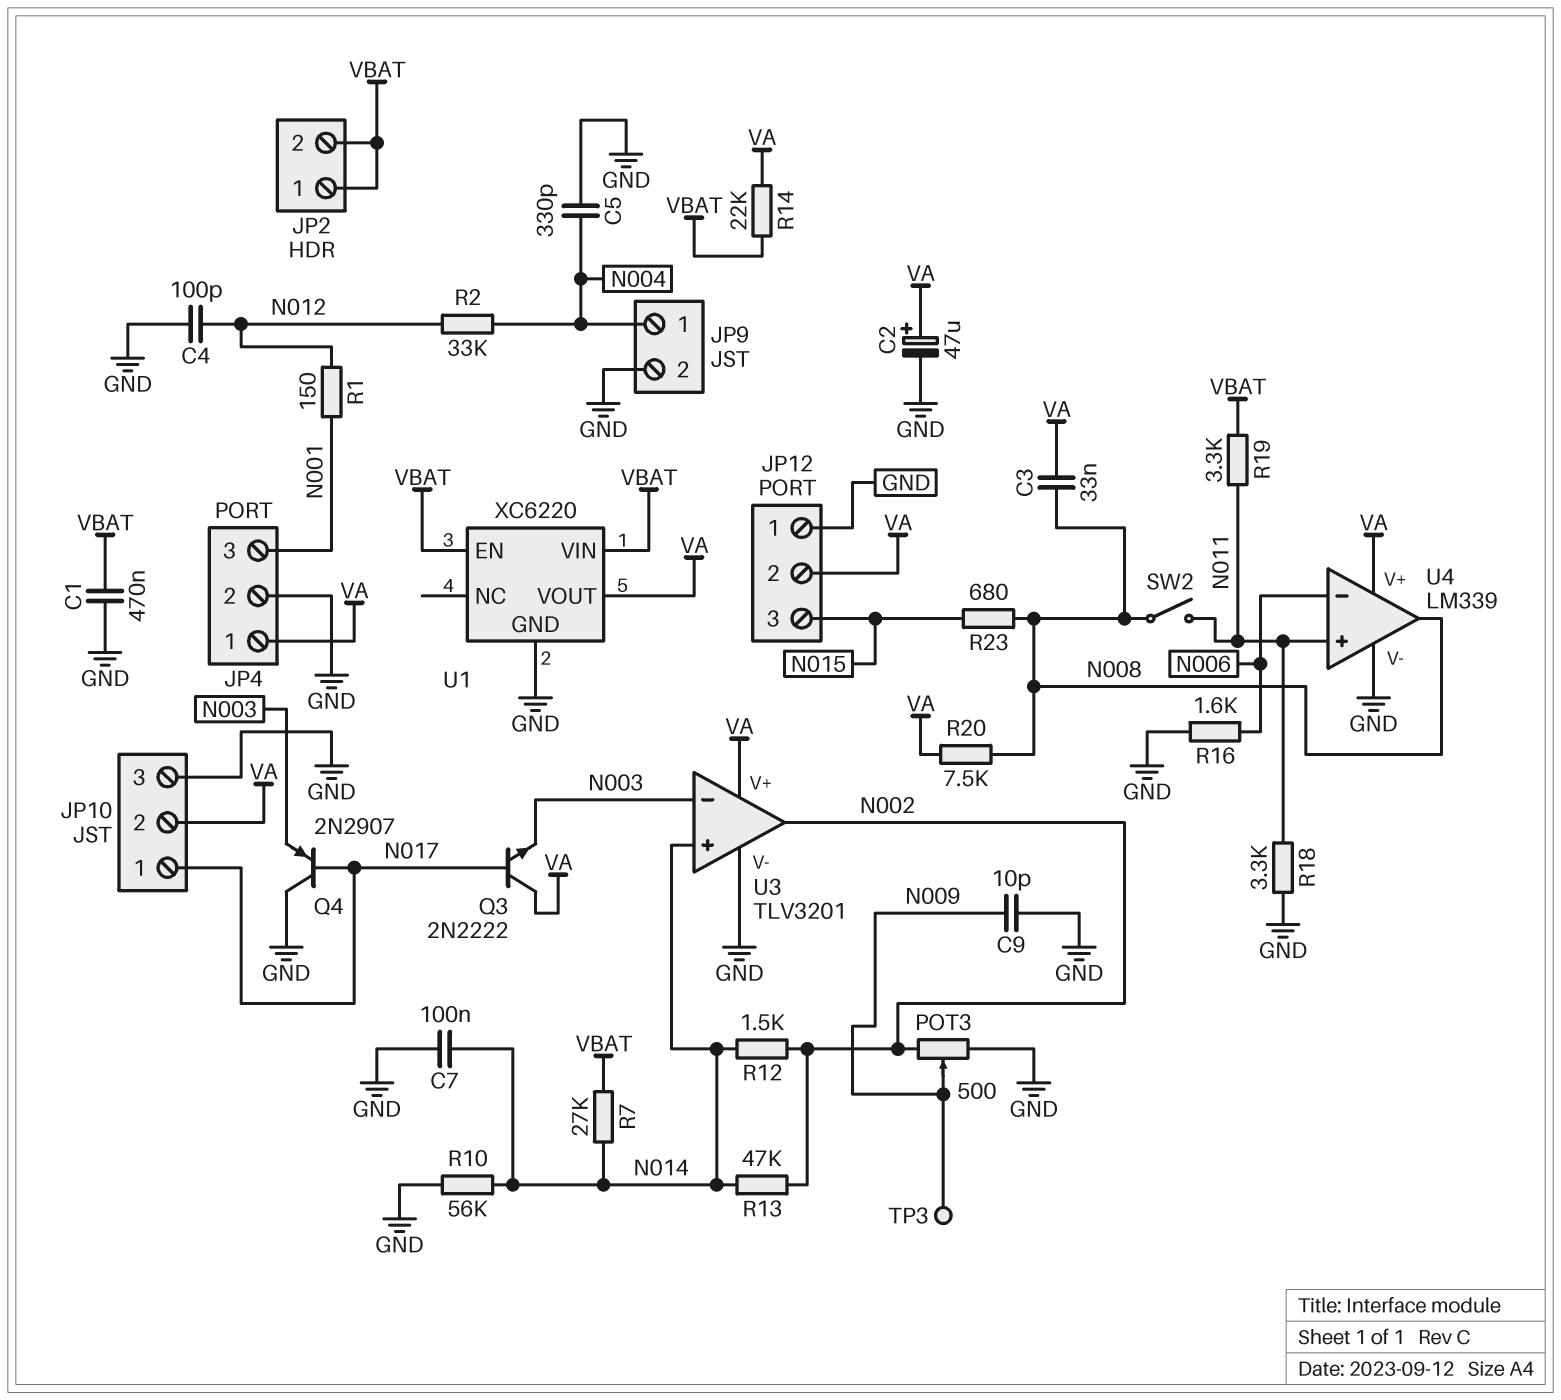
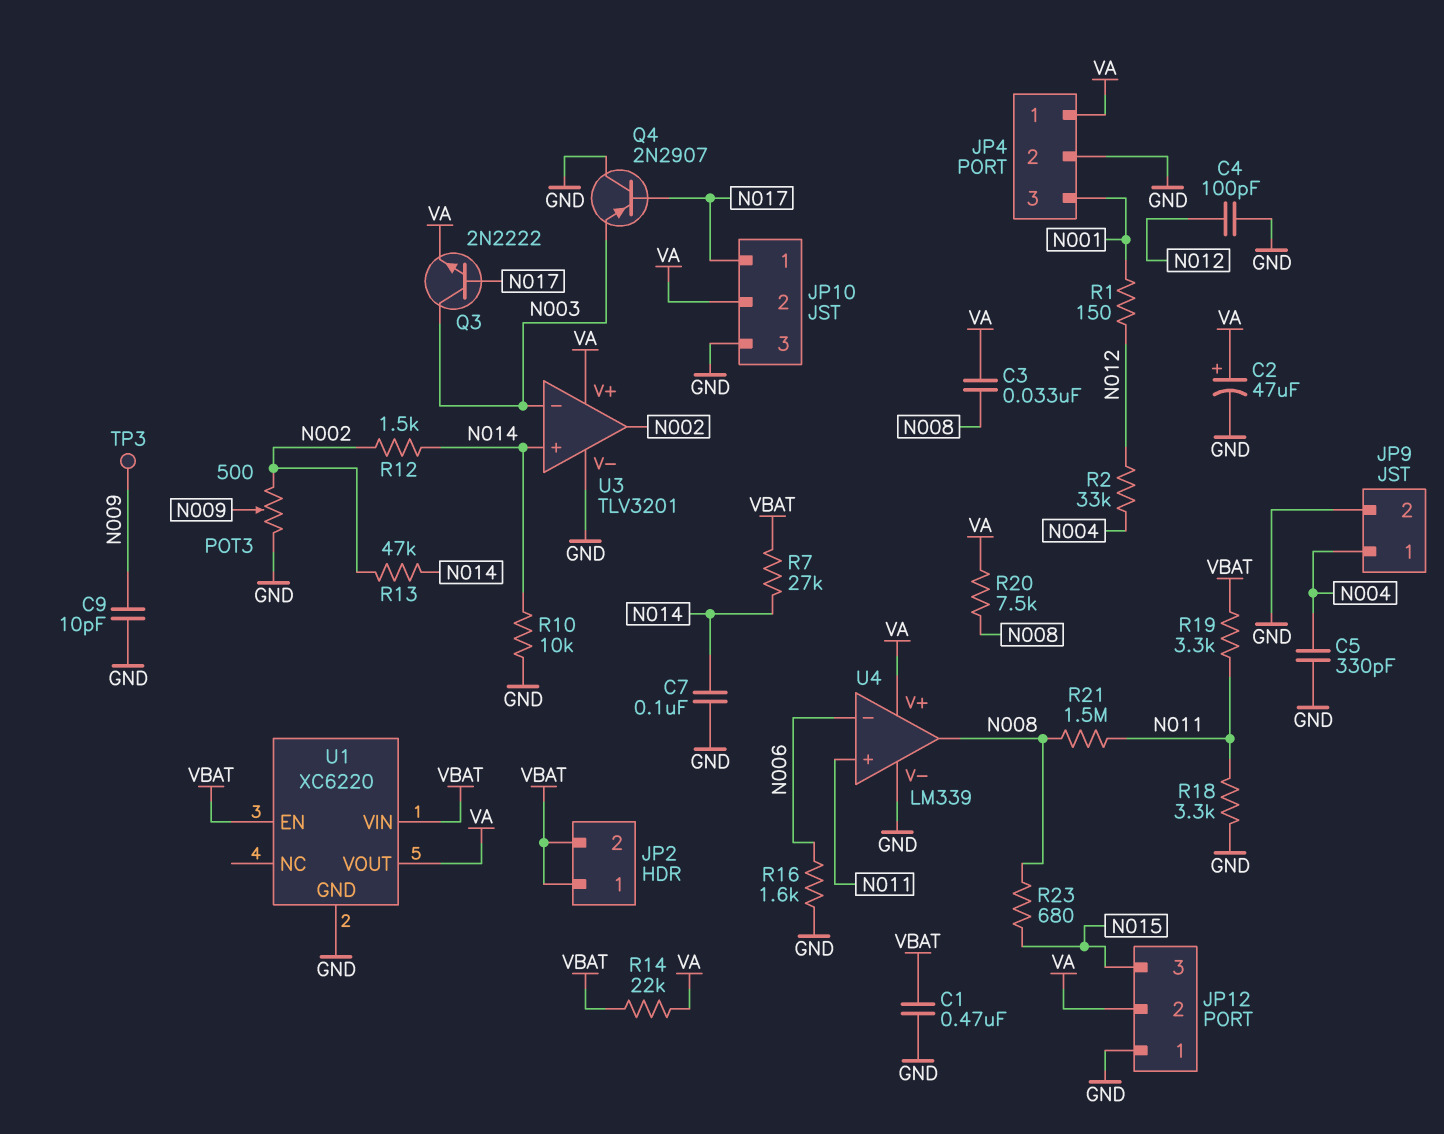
Q3: NPN 2N2222 (B N017, C VA, E N003) -> NPN 2N2222 (B N017, C N003, E VA)
R10: 56k (GND, N014) -> 10k (GND, N014)
R21: none -> 1.5M (N008, N011)
SW2: switch (N008, N011) -> none

